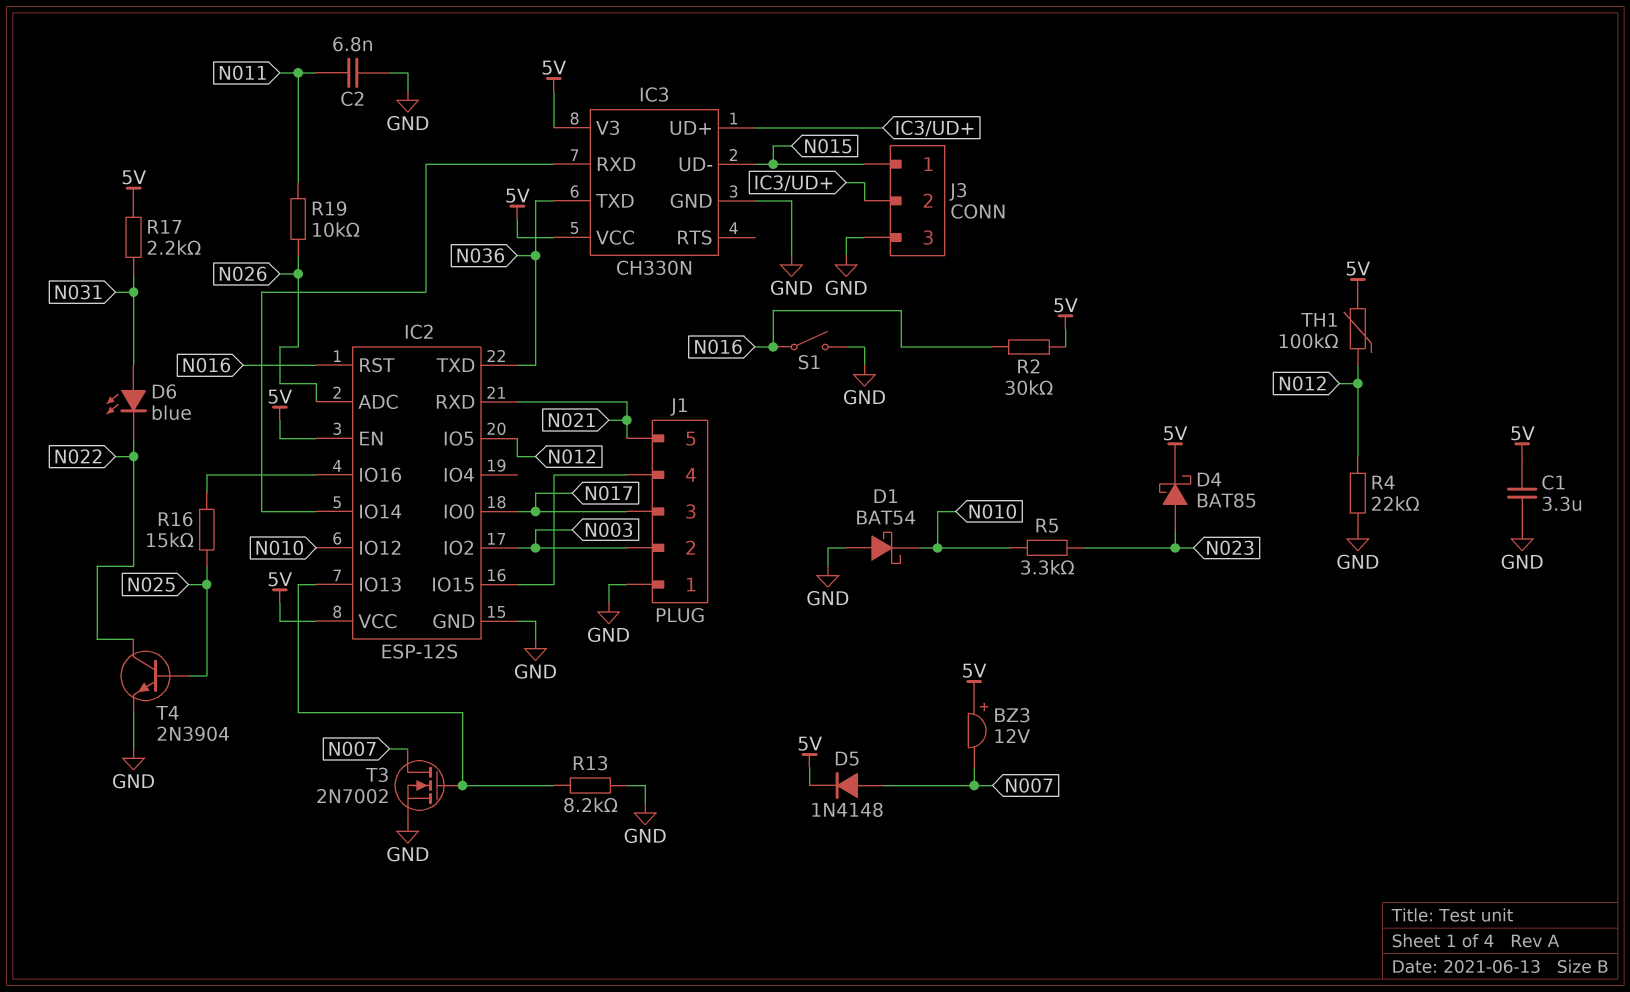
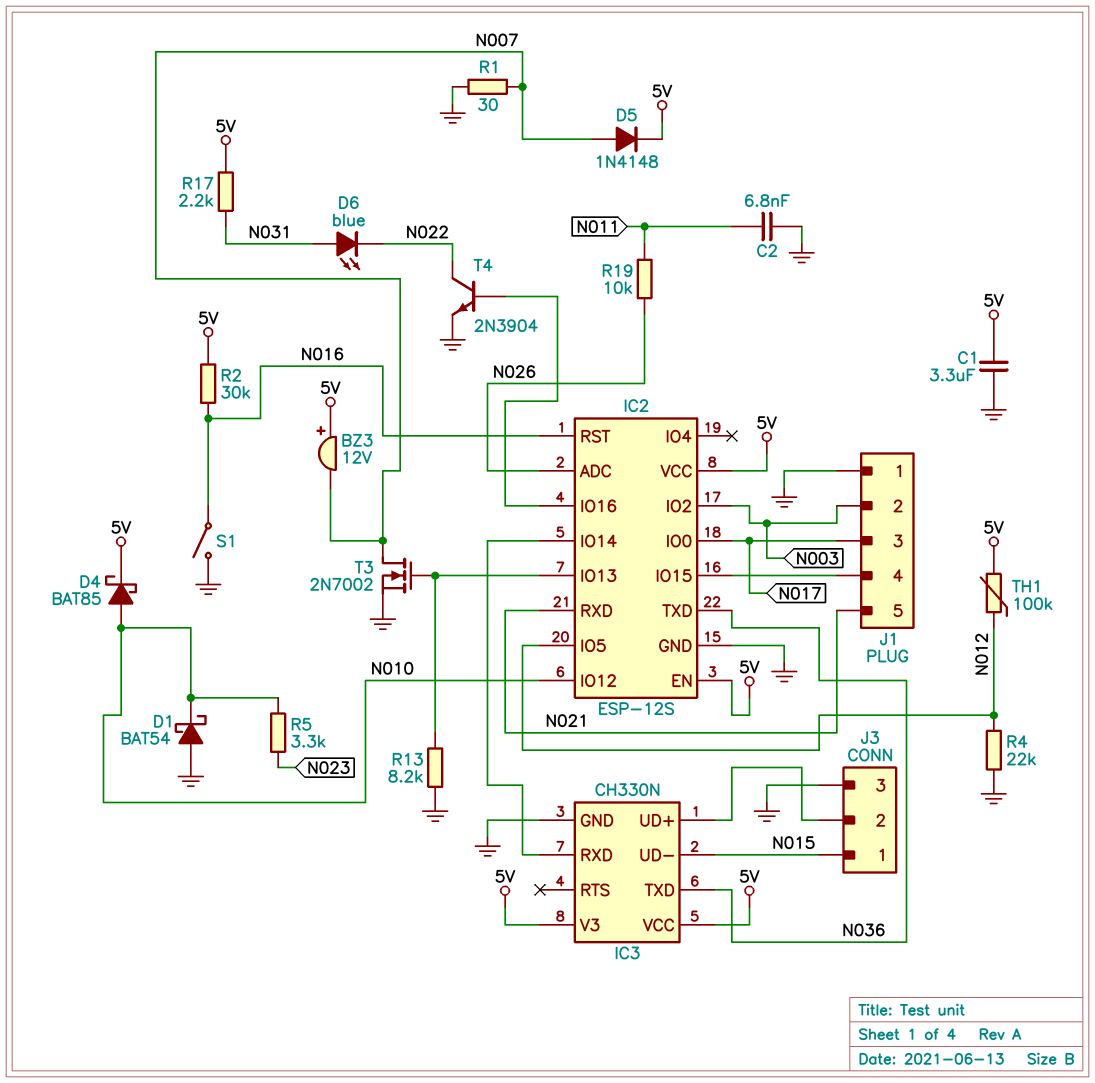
D4: schottky BAT85 (A N023, K 5V) -> schottky BAT85 (A N010, K 5V)
R1: none -> 30 (GND, N007)
R16: 15k (IC2/IO16, N025) -> none
T4: NPN 2N3904 (B N025, C N022, E GND) -> NPN 2N3904 (B IC2/IO16, C N022, E GND)

